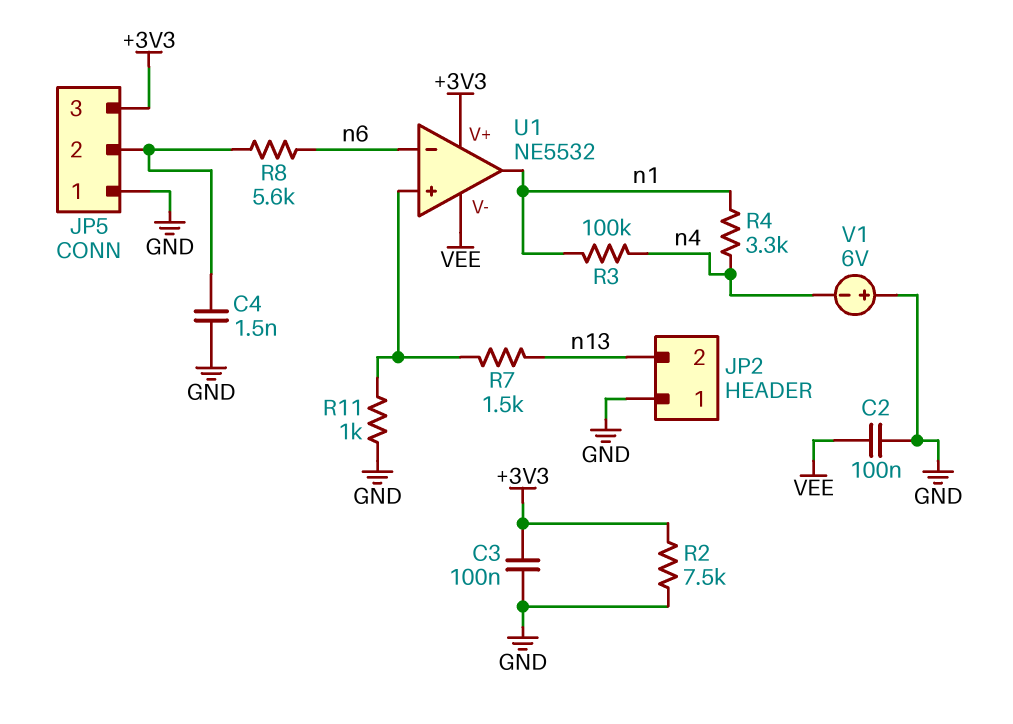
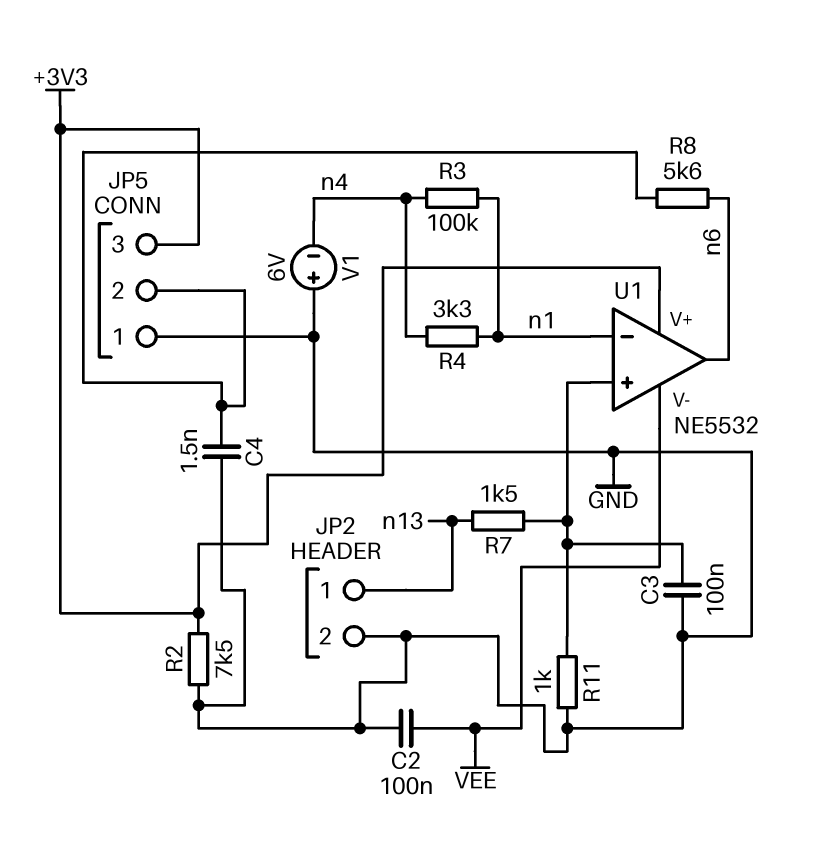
C3: 100nF (+3V3, GND) -> 100nF (GND, U1/in+)
JP2 pin 1: GND -> n13
JP2 pin 2: n13 -> GND
U1 pin in-: n6 -> n1
U1 pin out: n1 -> n6

